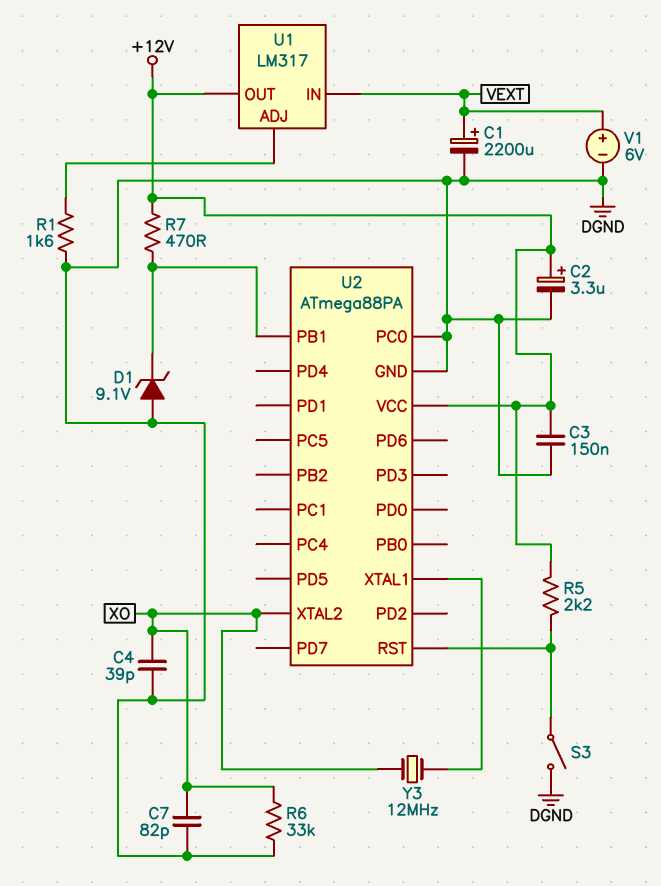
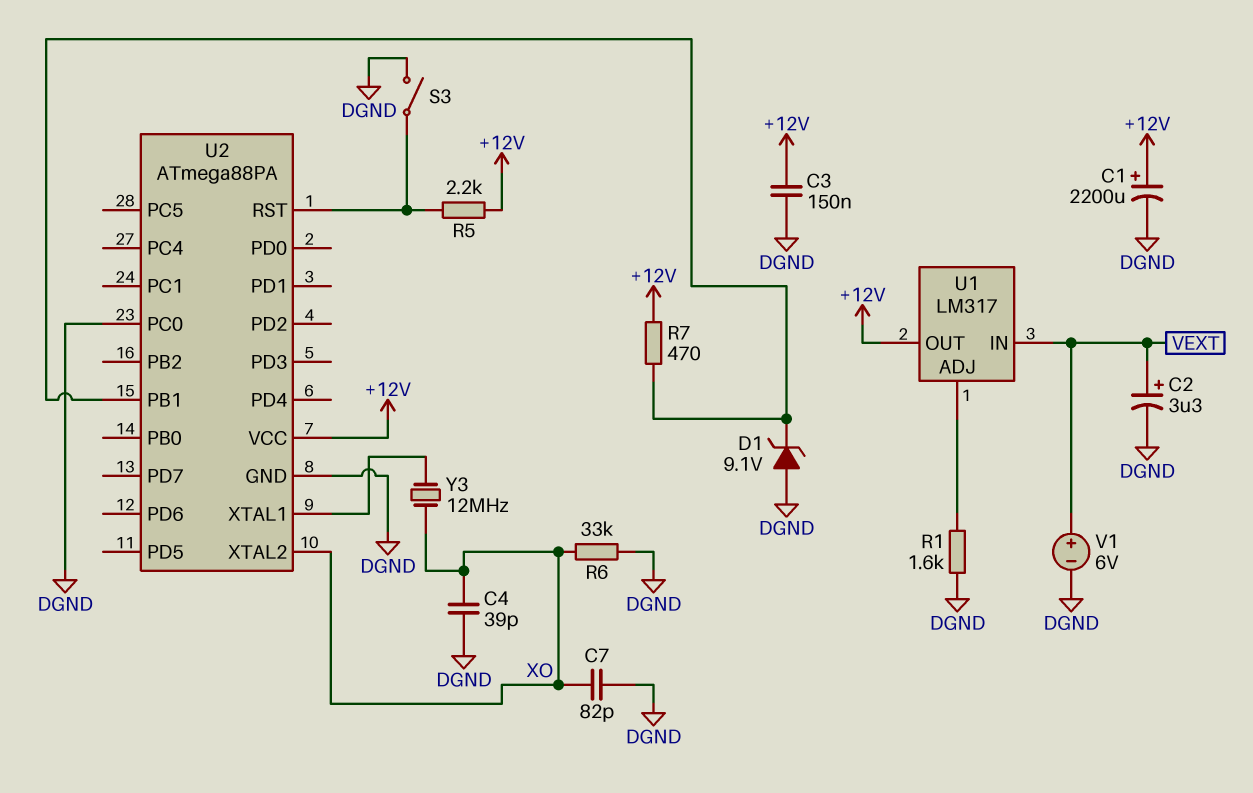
C1: 2200uF (plus VEXT, minus DGND) -> 2200uF (plus +12V, minus DGND)
C2: 3.3uF (plus +12V, minus DGND) -> 3.3uF (plus VEXT, minus DGND)

